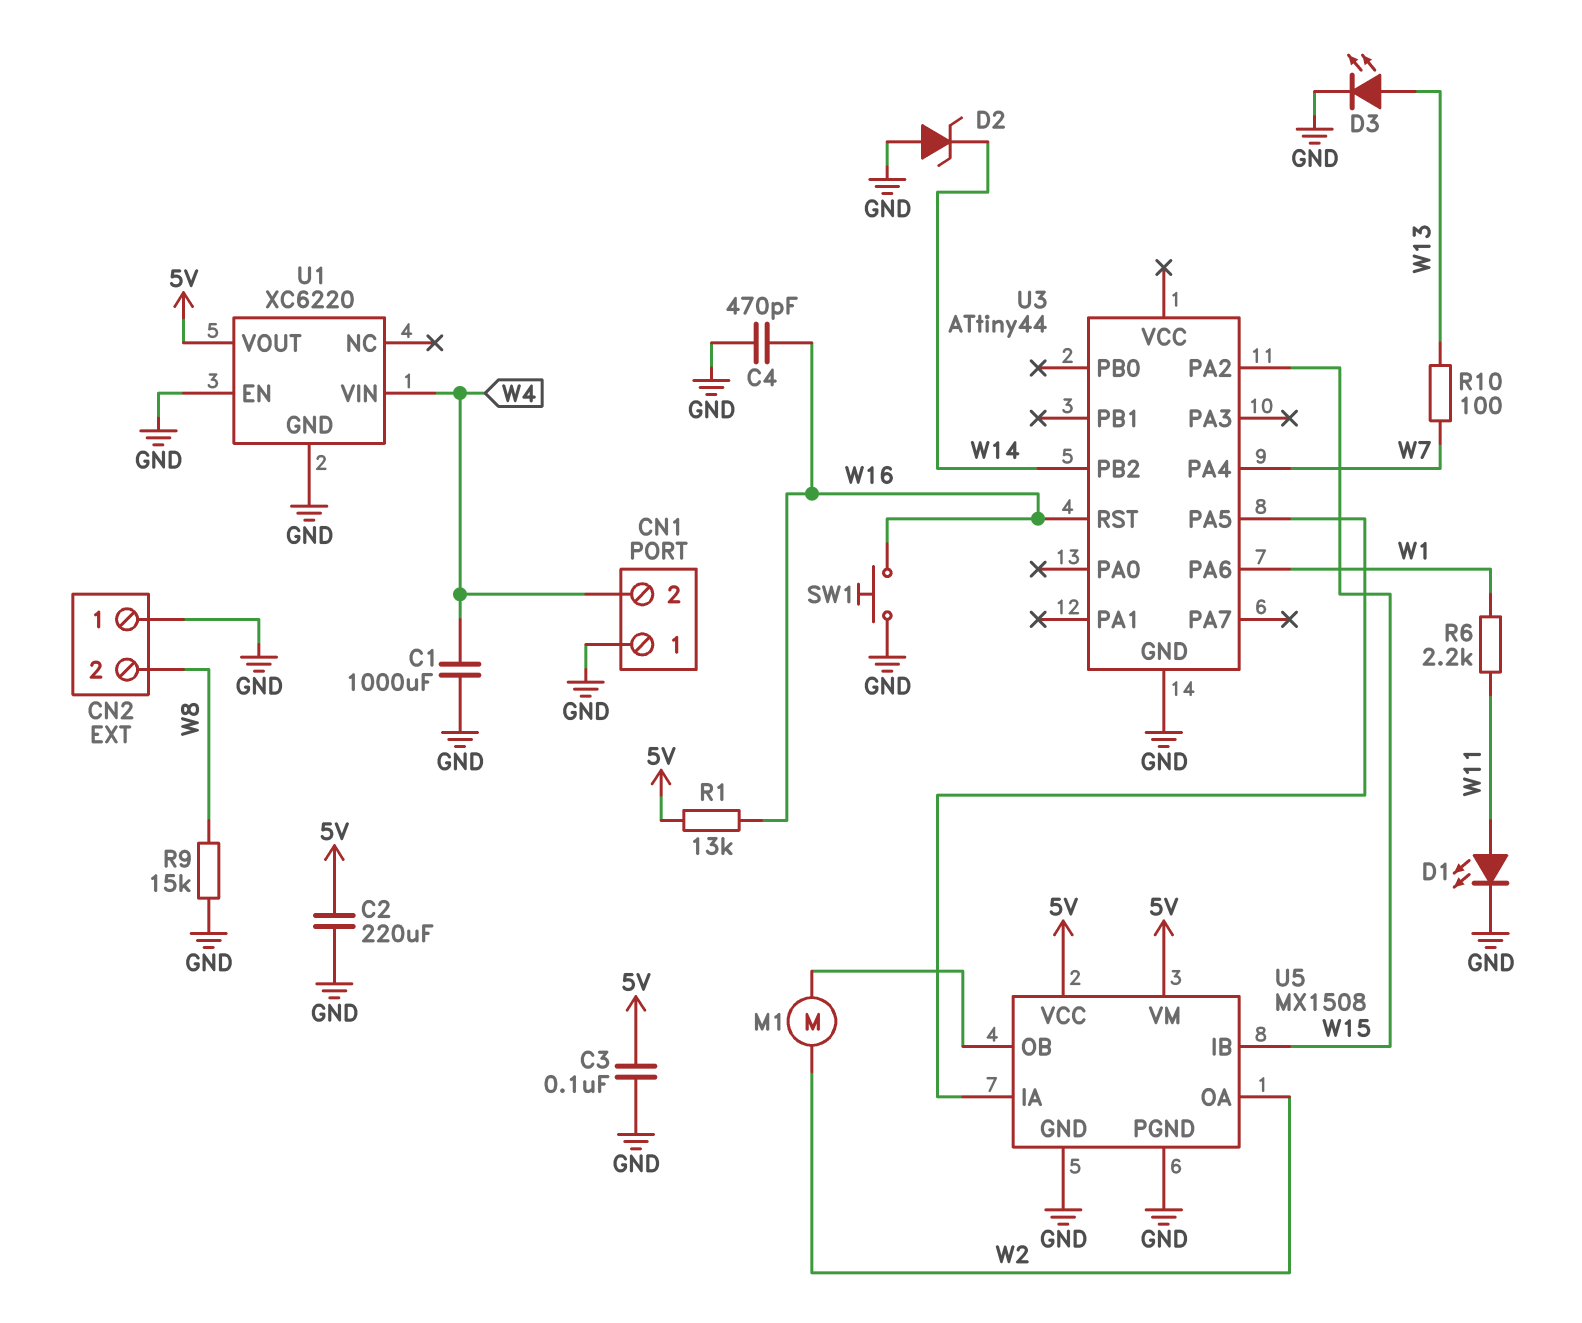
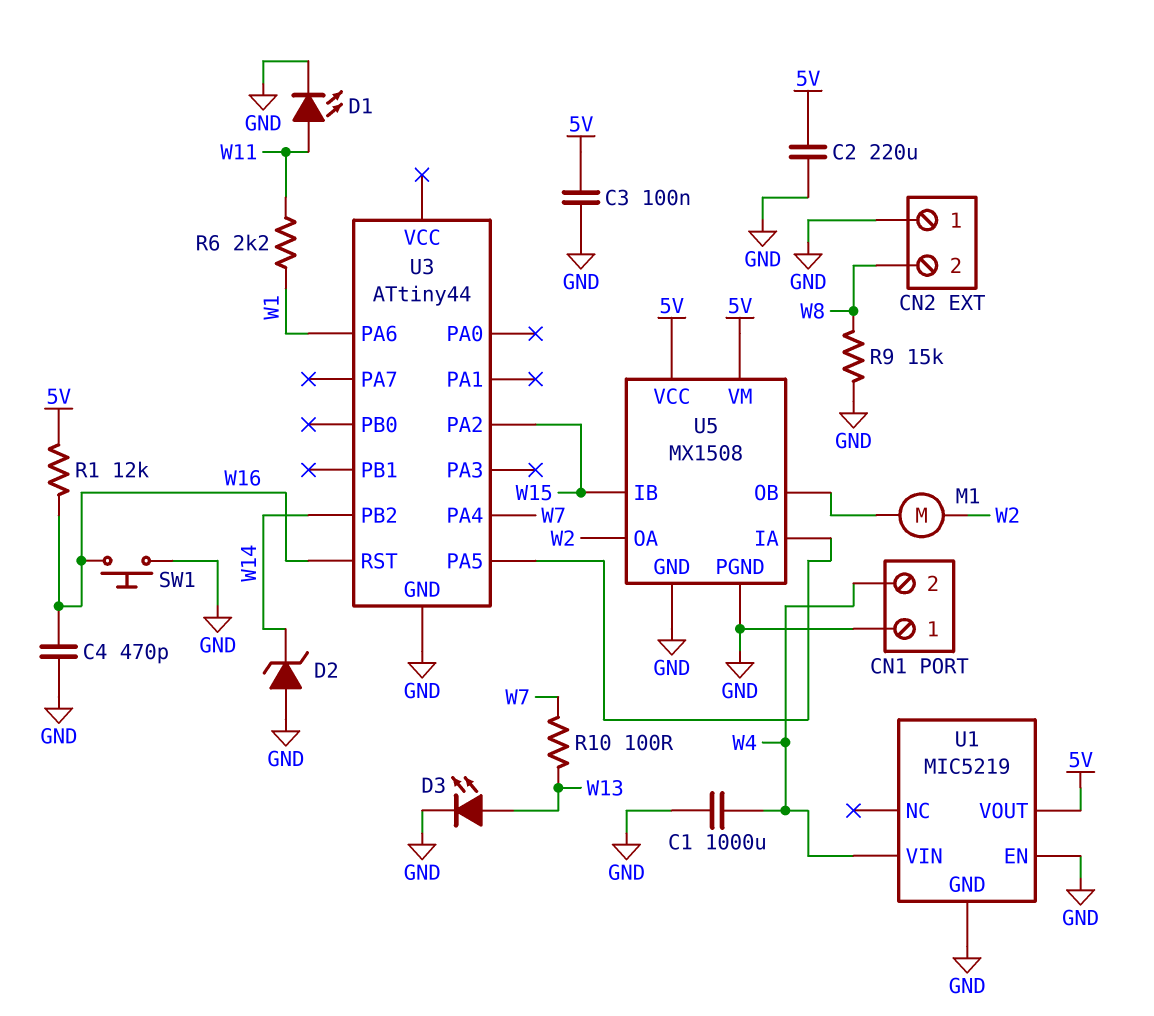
R1: 13k (5V, W16) -> 12k (5V, W16)
U1: XC6220 -> MIC5219

